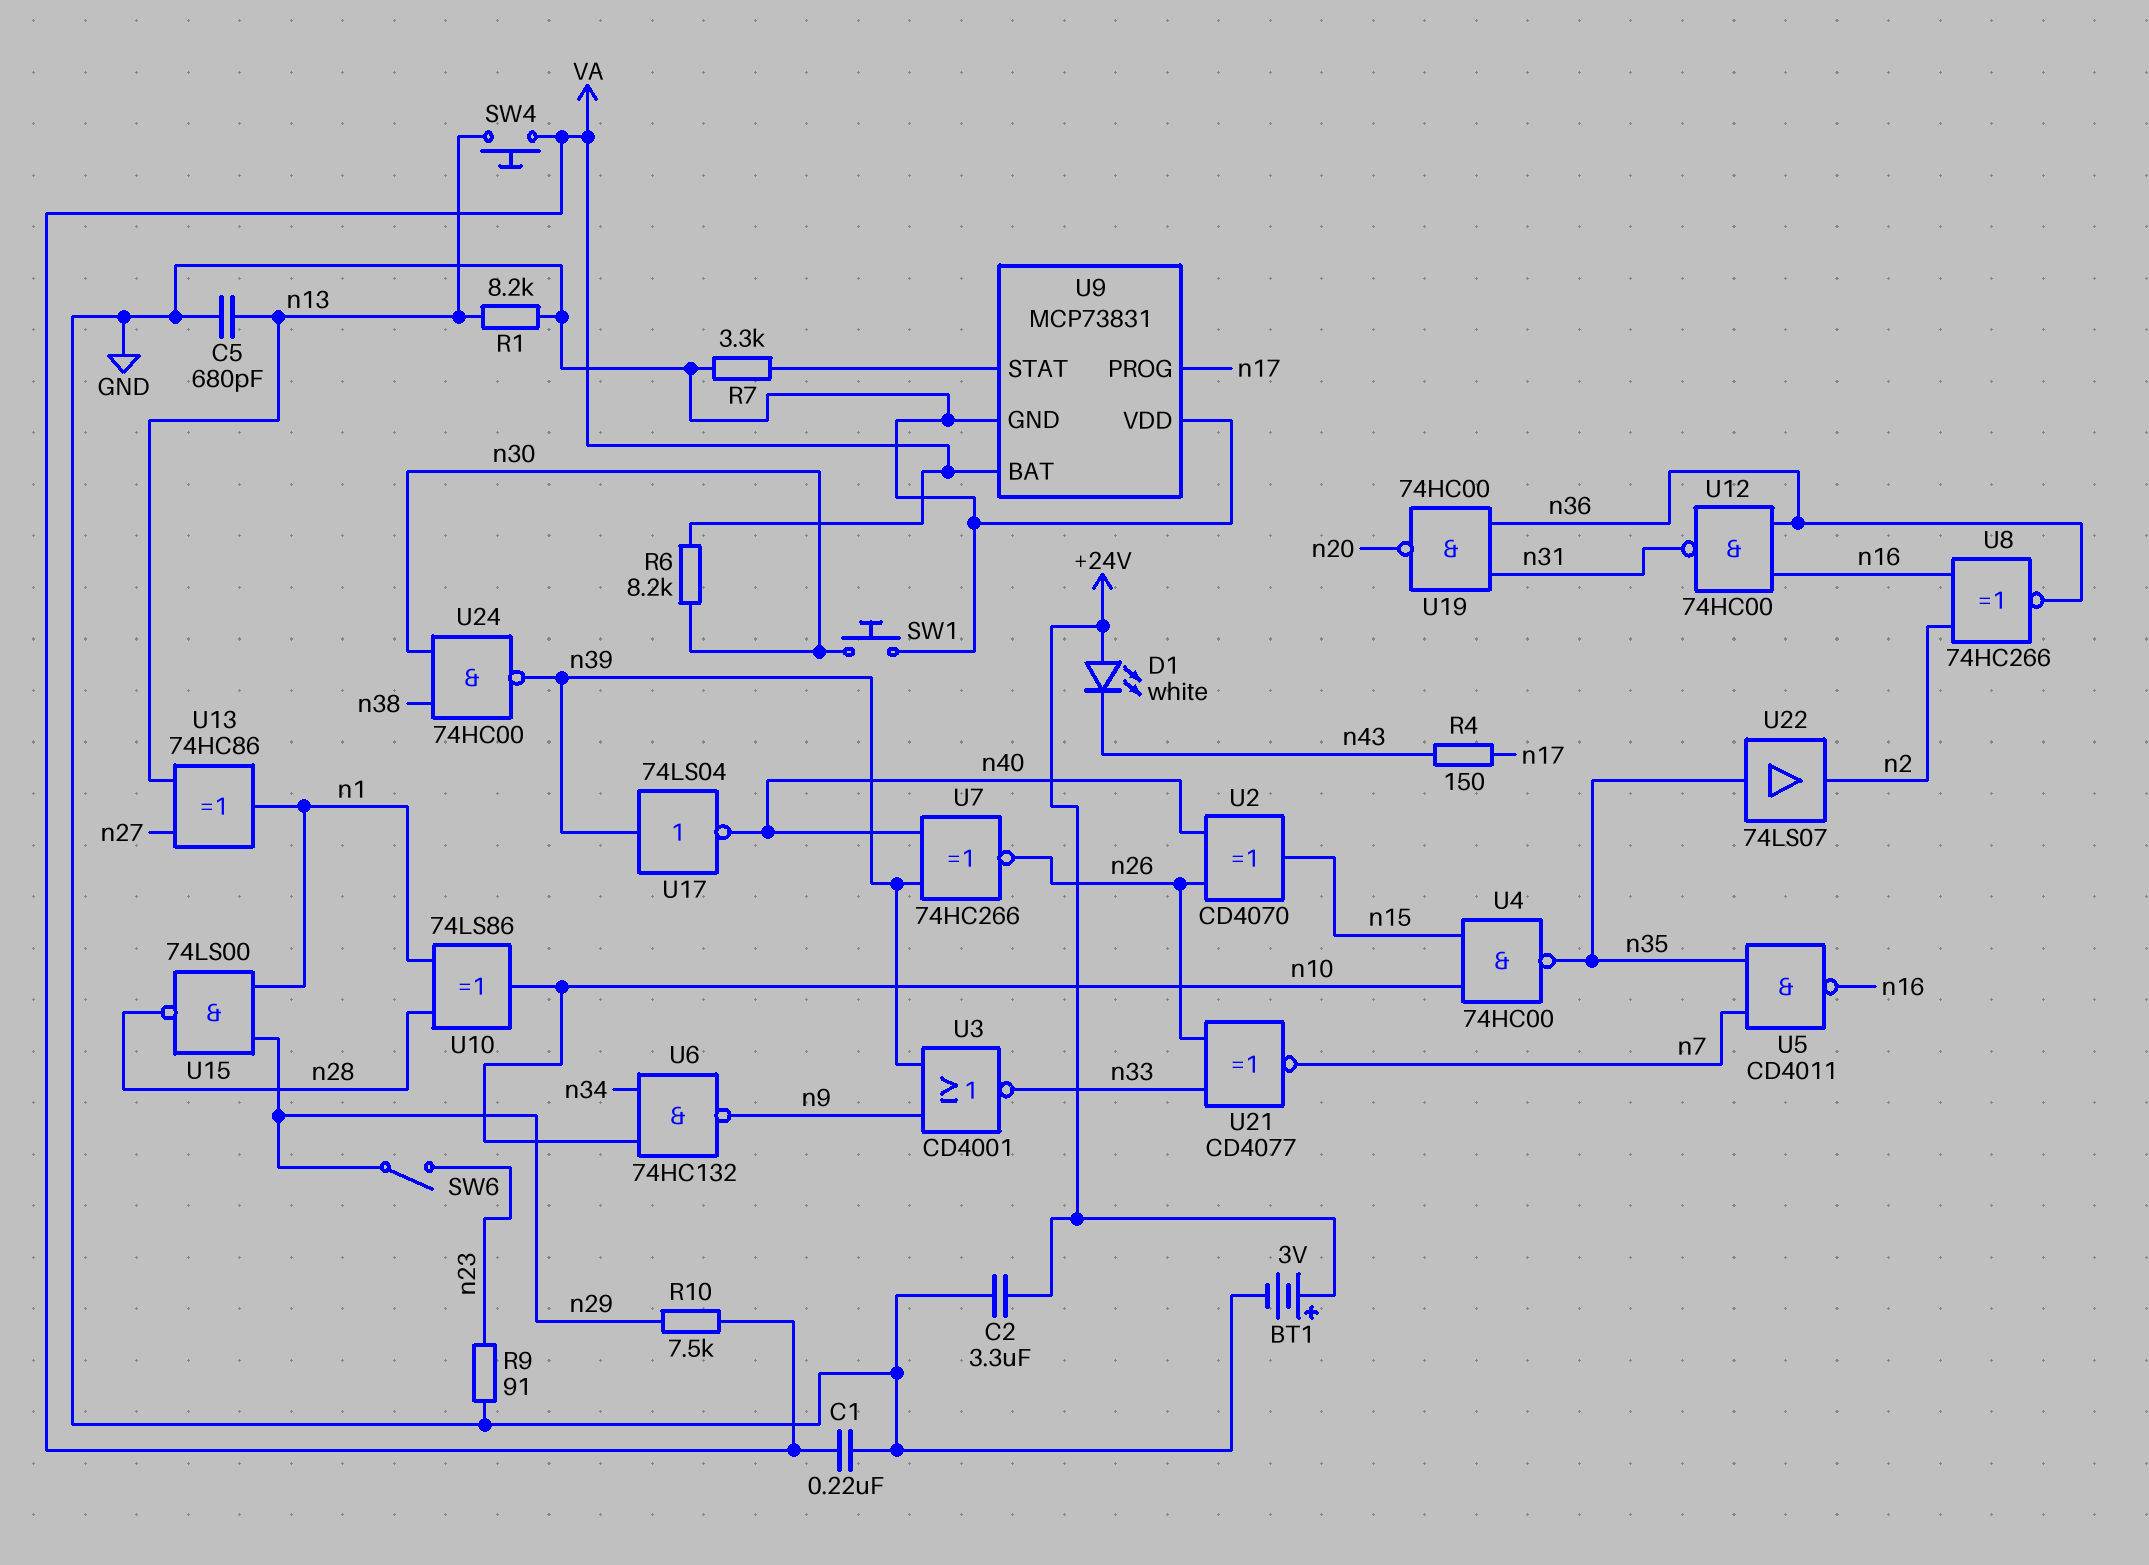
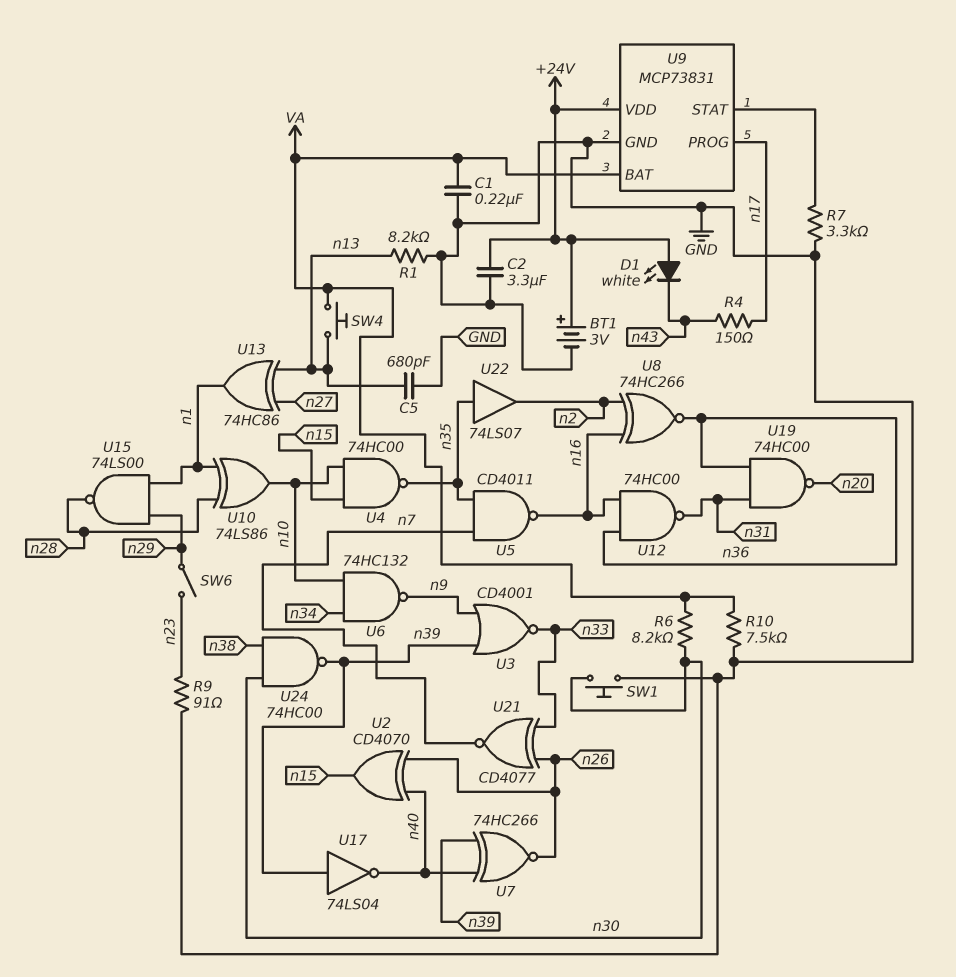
R10: 7.5k (VA, n29) -> 7.5k (GND, VA)
U9 pin VDD: GND -> +24V

